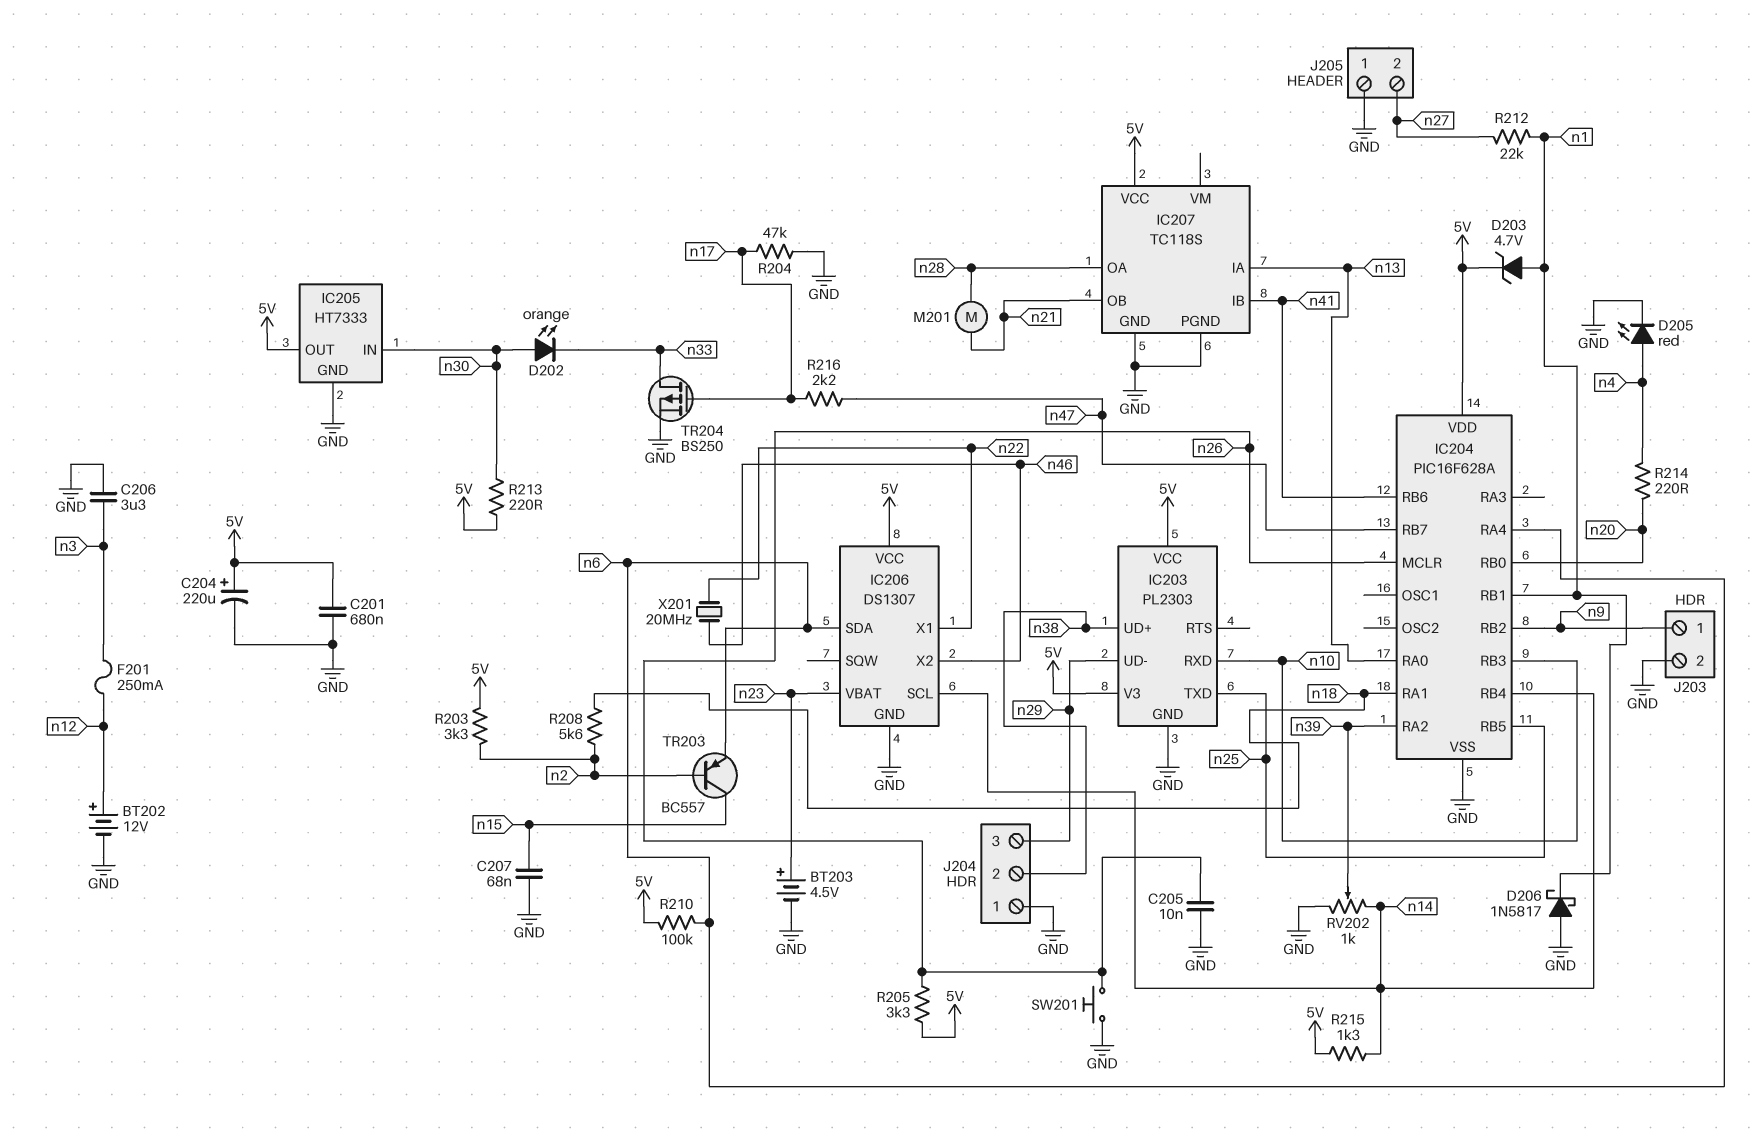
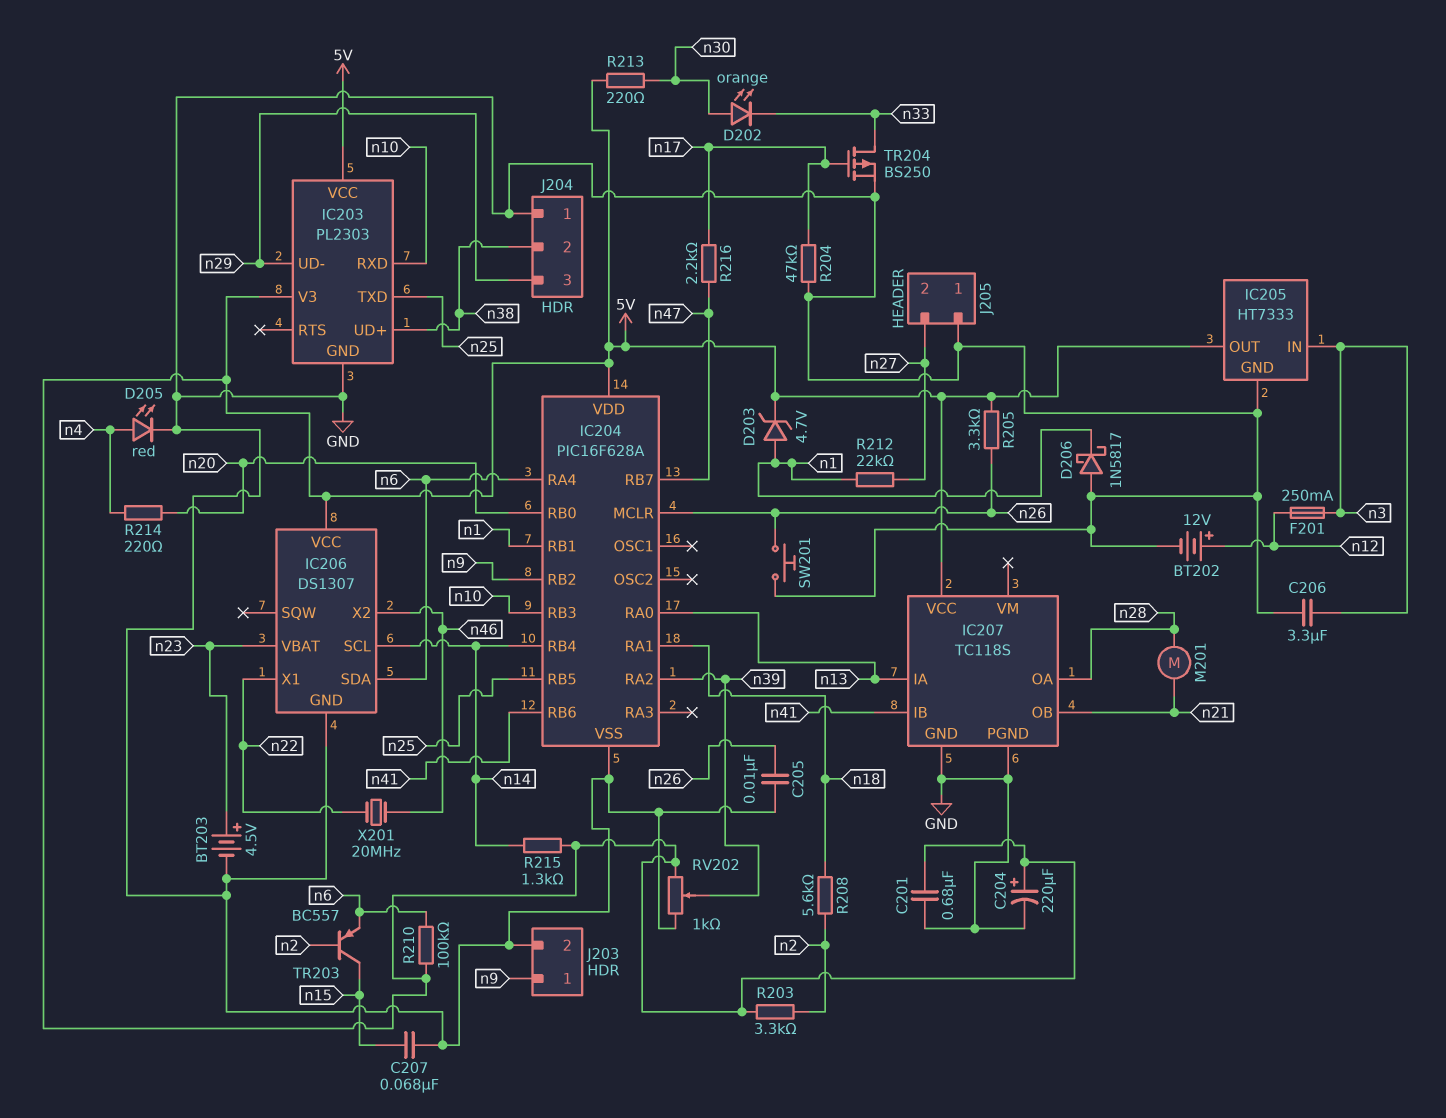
IC205 pin IN: n30 -> n3
RV202: 1k (GND, n14, wiper n39) -> 1k (5V, GND, wiper n39)

